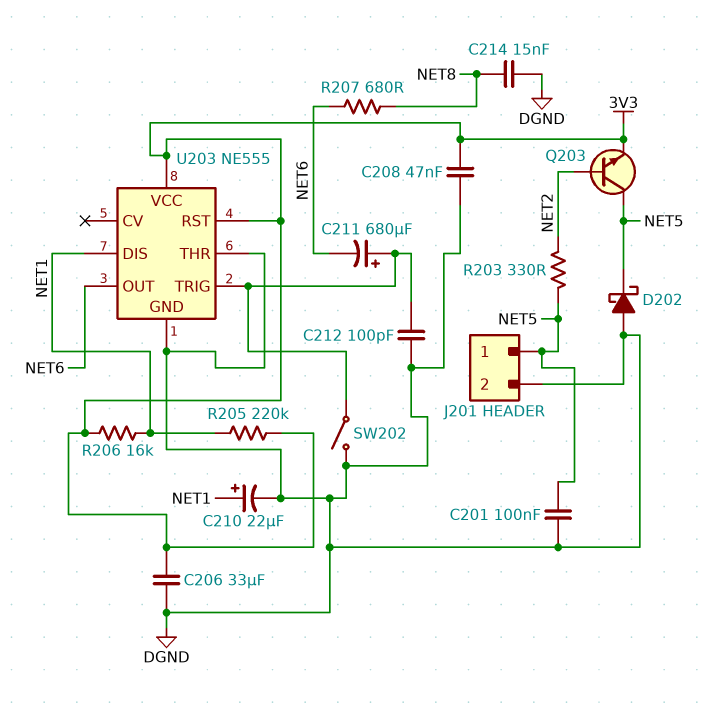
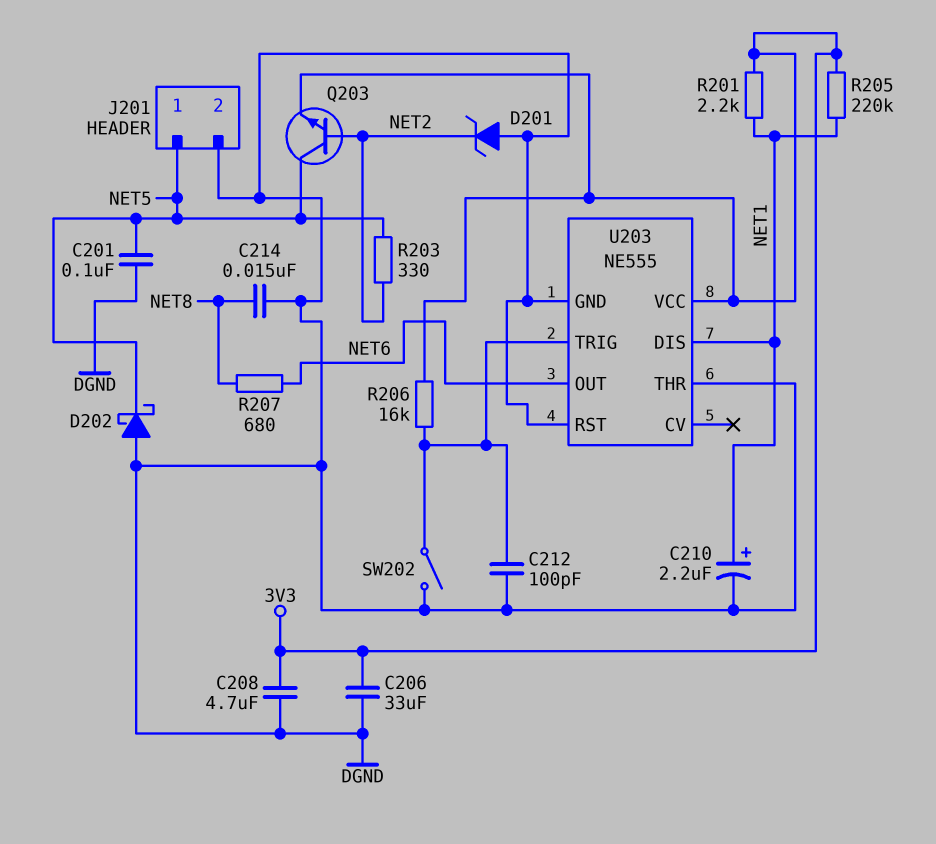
C208: 47nF (3V3, DGND) -> 4.7uF (3V3, DGND)
C210: 22uF (plus NET1, minus DGND) -> 2.2uF (plus NET1, minus DGND)
C211: 680uF (plus U203/TRIG, minus NET6) -> none
D201: none -> zener (A DGND, K NET2)
R201: none -> 2.2k (3V3, NET1)
R206: 16k (3V3, NET1) -> 16k (3V3, U203/TRIG)
U203 pin RST: 3V3 -> DGND

